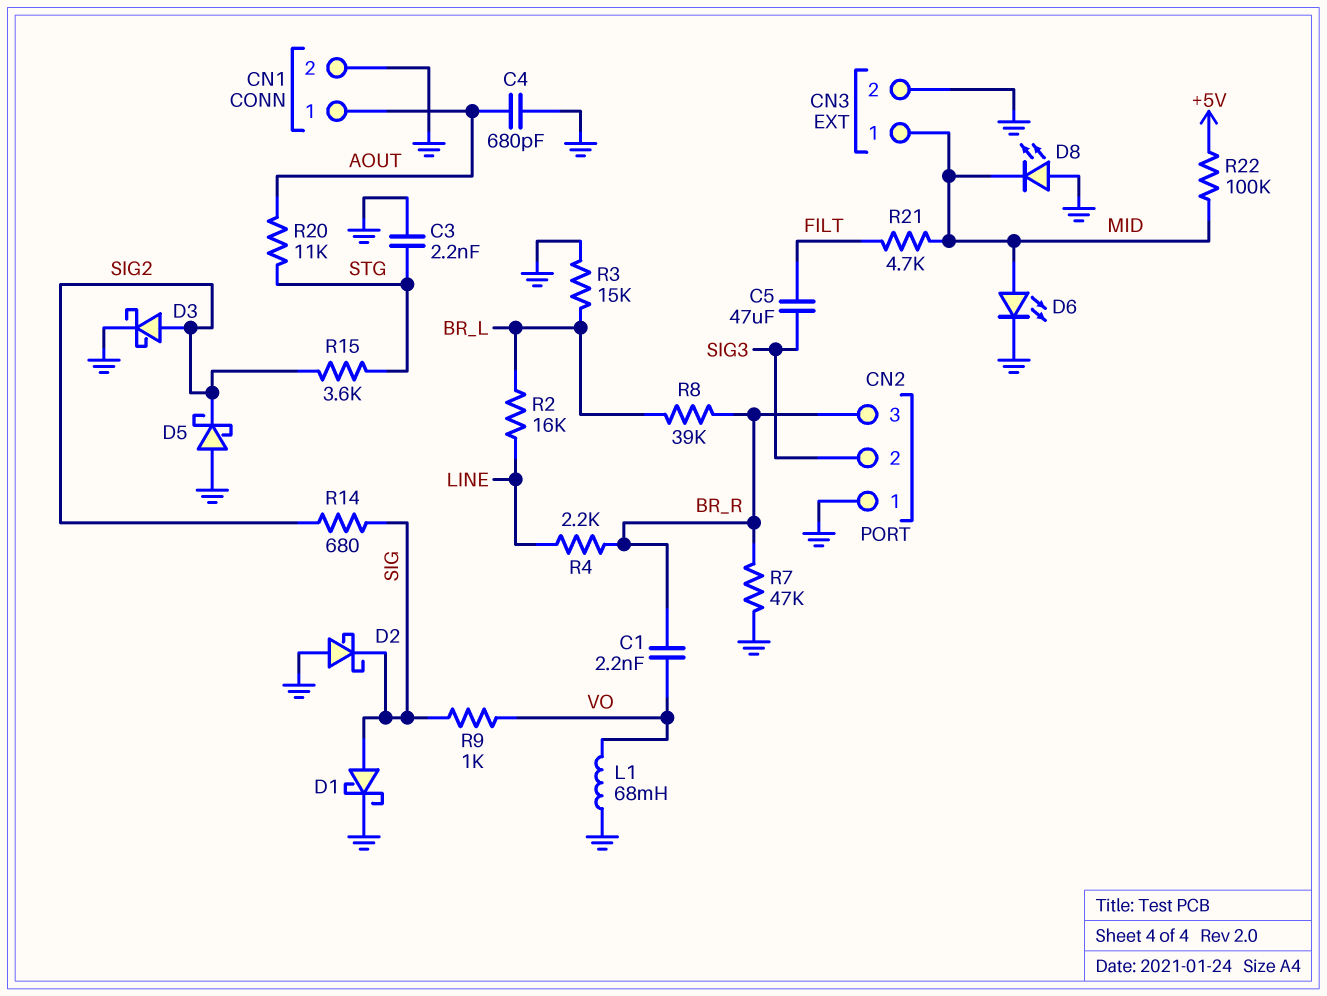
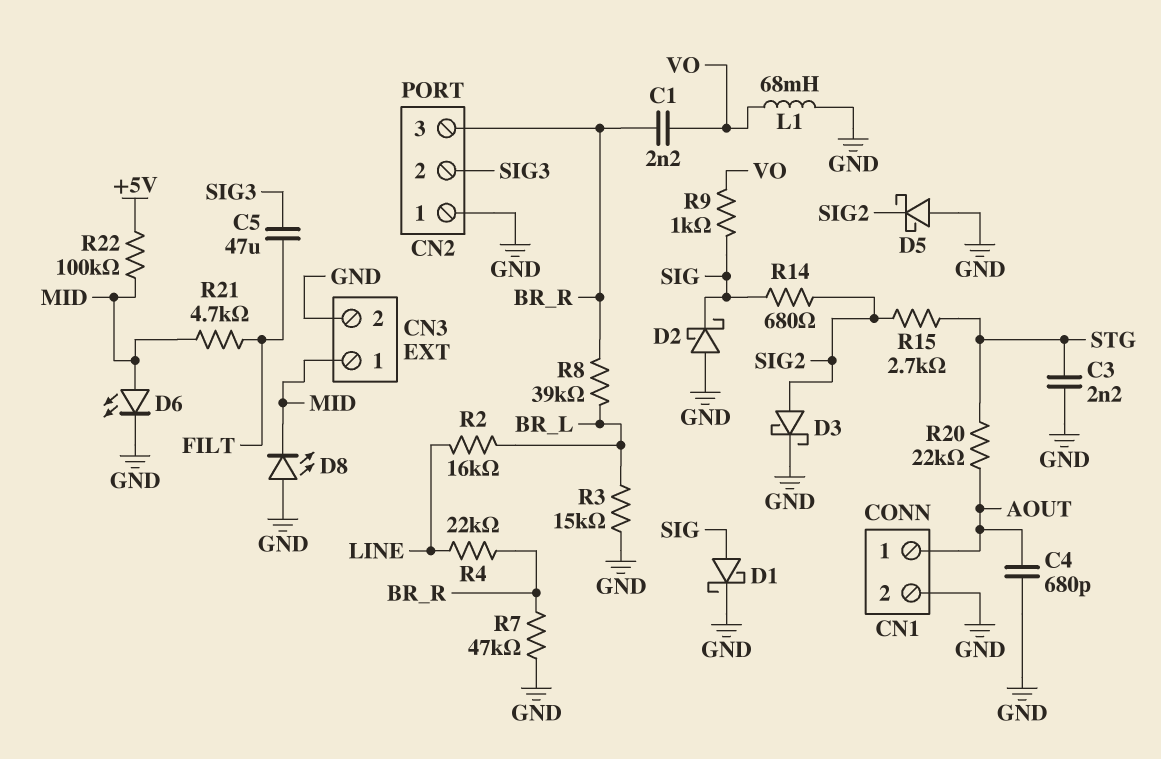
R4: 2.2k (BR_R, LINE) -> 22k (BR_R, LINE)
R15: 3.6k (SIG2, STG) -> 2.7k (SIG2, STG)
R20: 11k (AOUT, STG) -> 22k (AOUT, STG)

